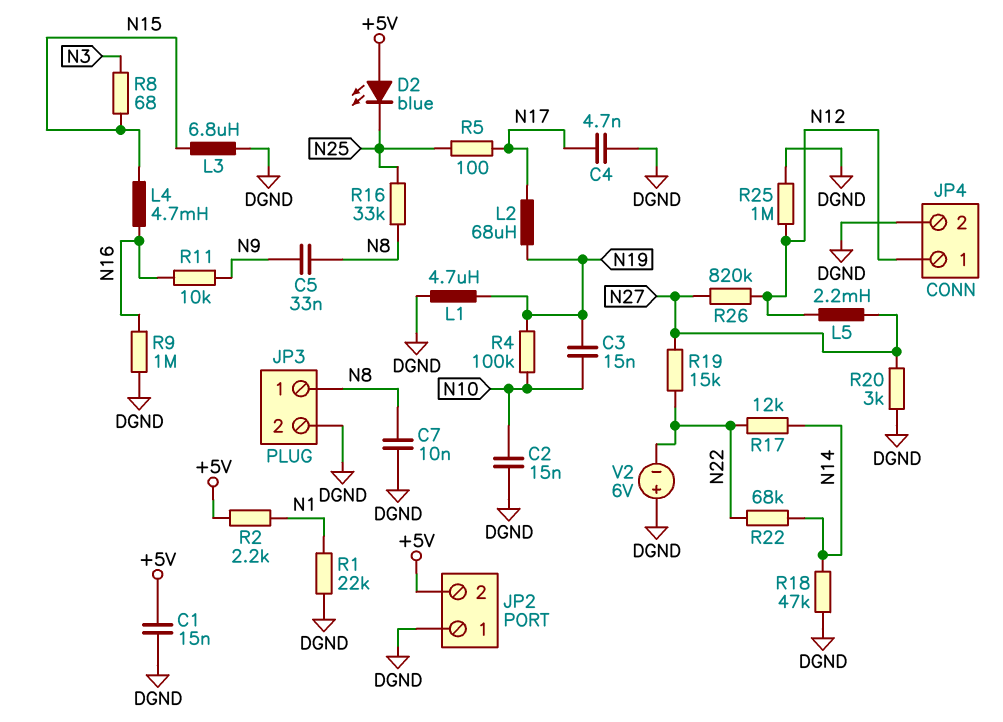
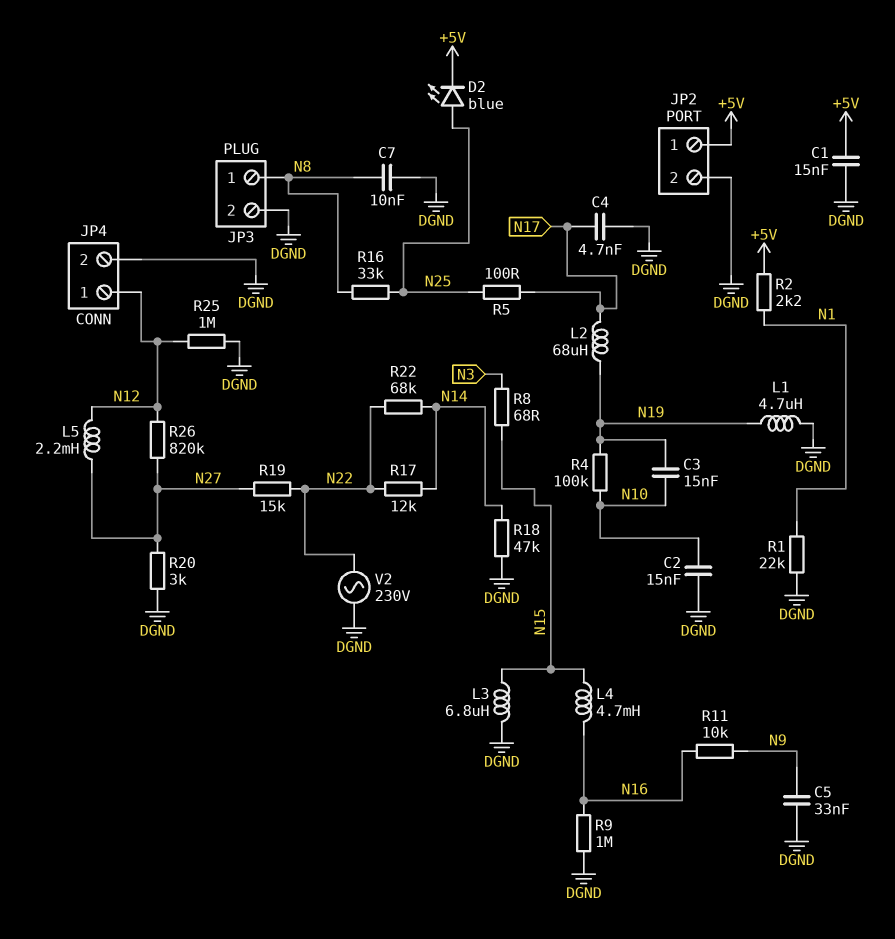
C5: 33nF (N8, N9) -> 33nF (DGND, N9)
D2: LED blue (A +5V, K N25) -> LED blue (A N25, K +5V)
JP2 pin 1: DGND -> +5V
JP2 pin 2: +5V -> DGND
V2: 6V (plus DGND, minus N22) -> AC 230V (DGND, N22)

